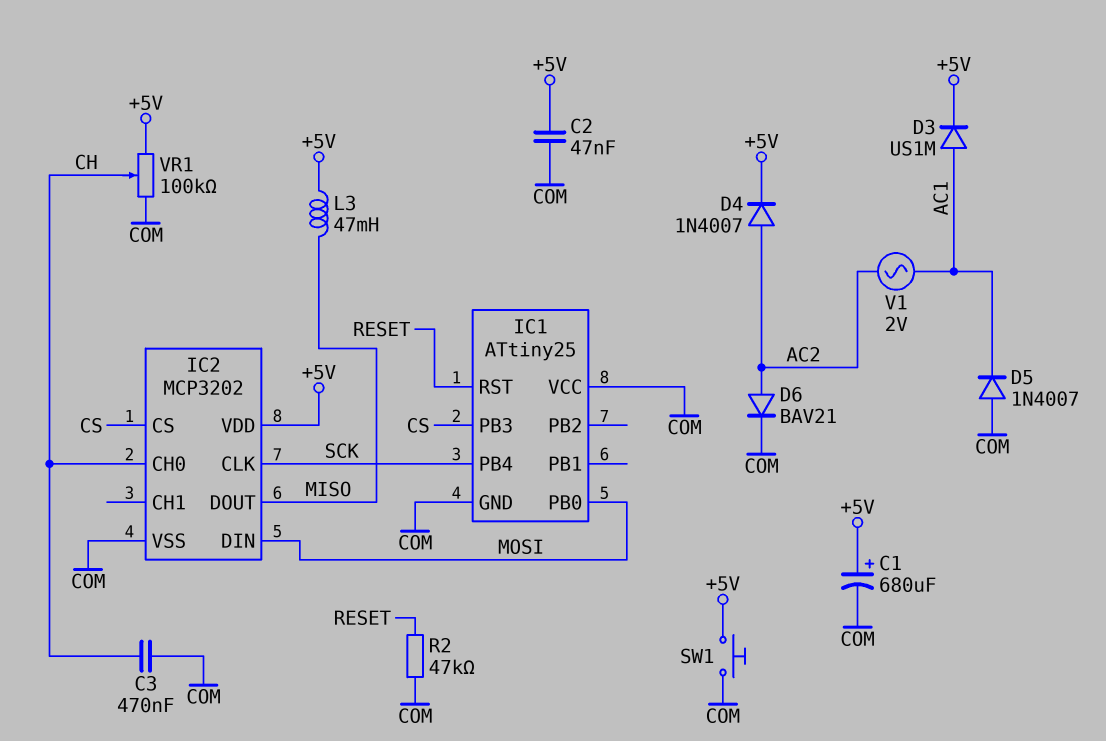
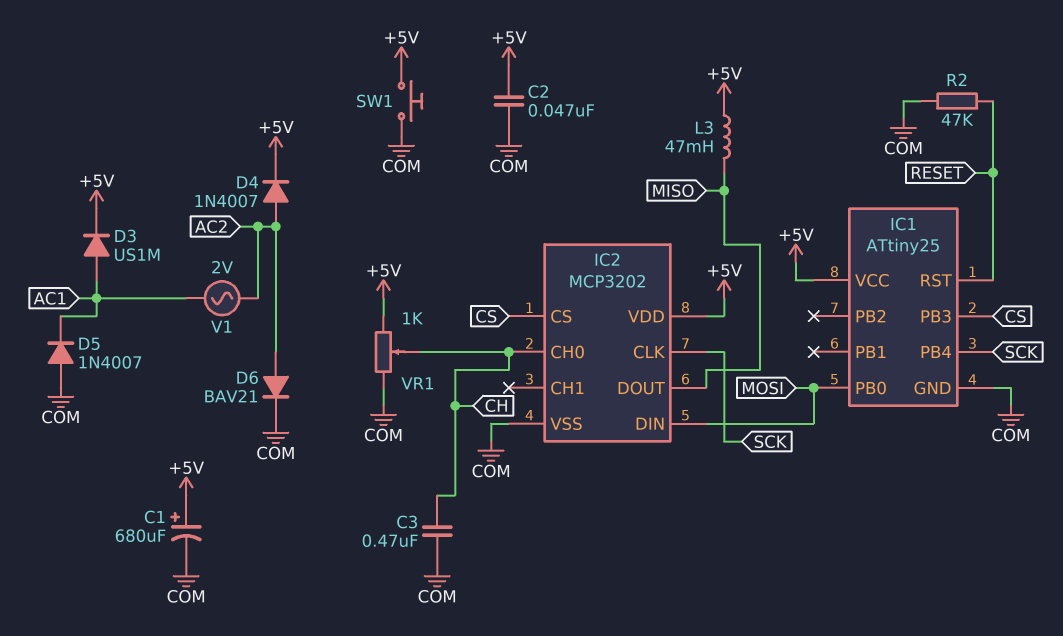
IC1 pin VCC: COM -> +5V
VR1: 100k (+5V, COM, wiper CH) -> 1k (+5V, COM, wiper CH)

